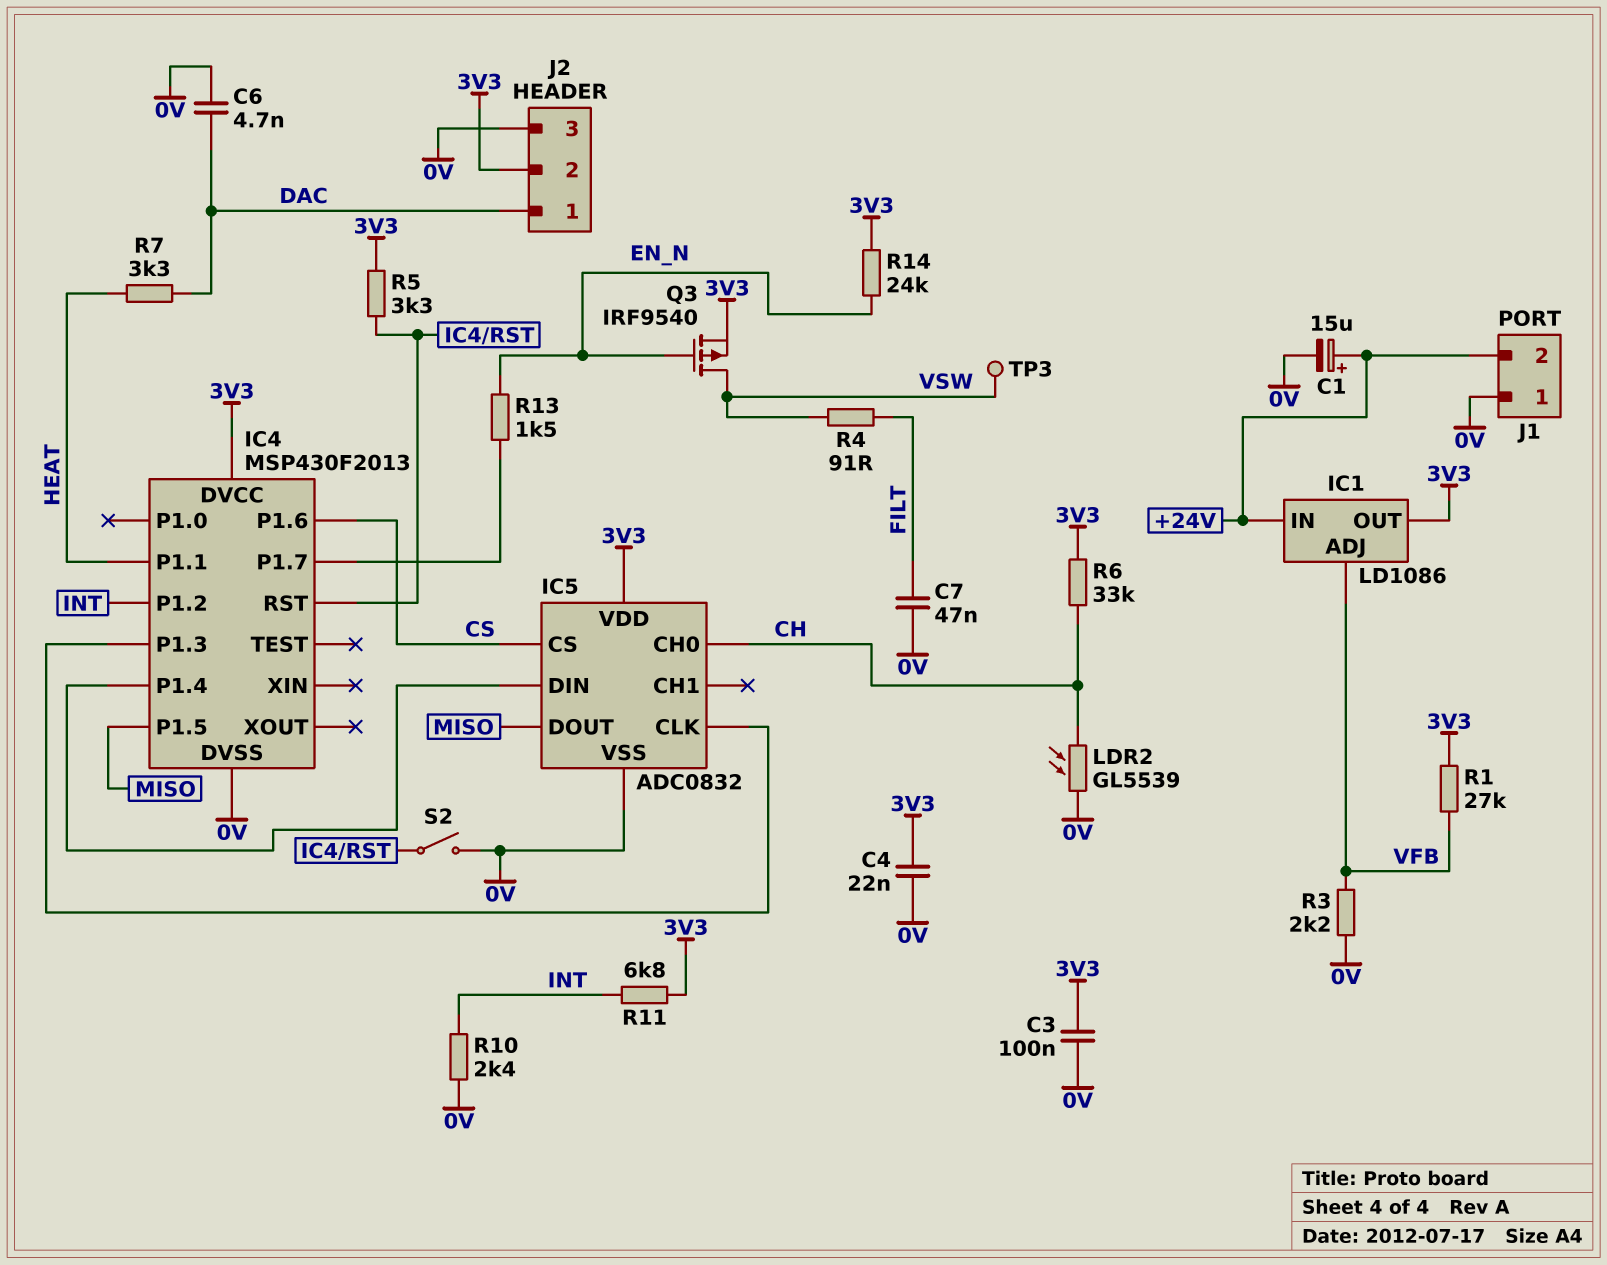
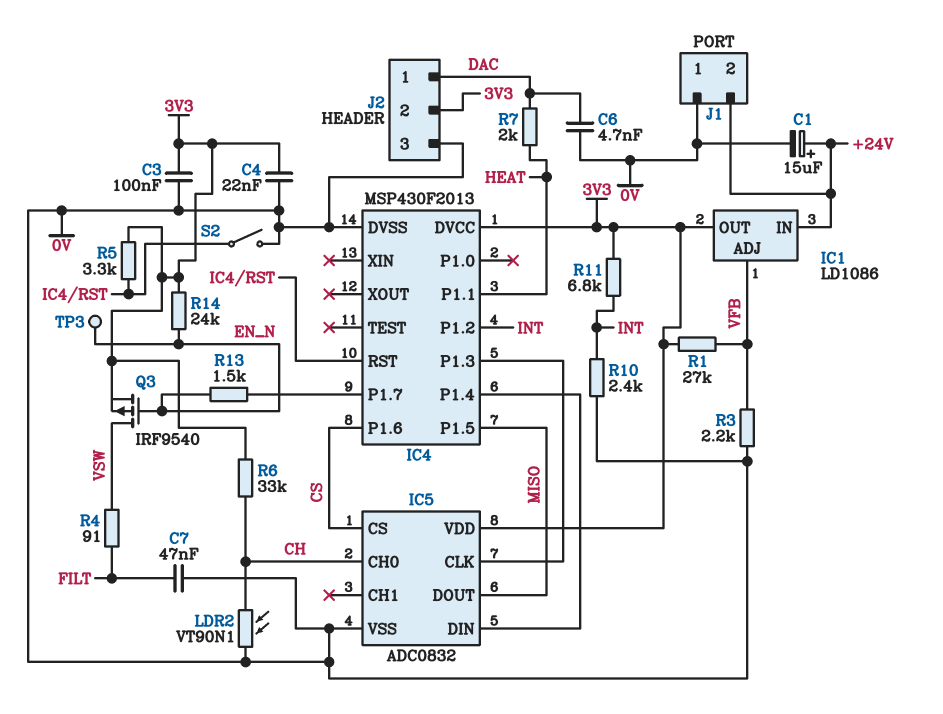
LDR2: GL5539 (0V, CH) -> VT90N1 (0V, CH)
R7: 3.3k (DAC, HEAT) -> 2k (DAC, HEAT)
TP3: test point (VSW) -> test point (EN_N)

